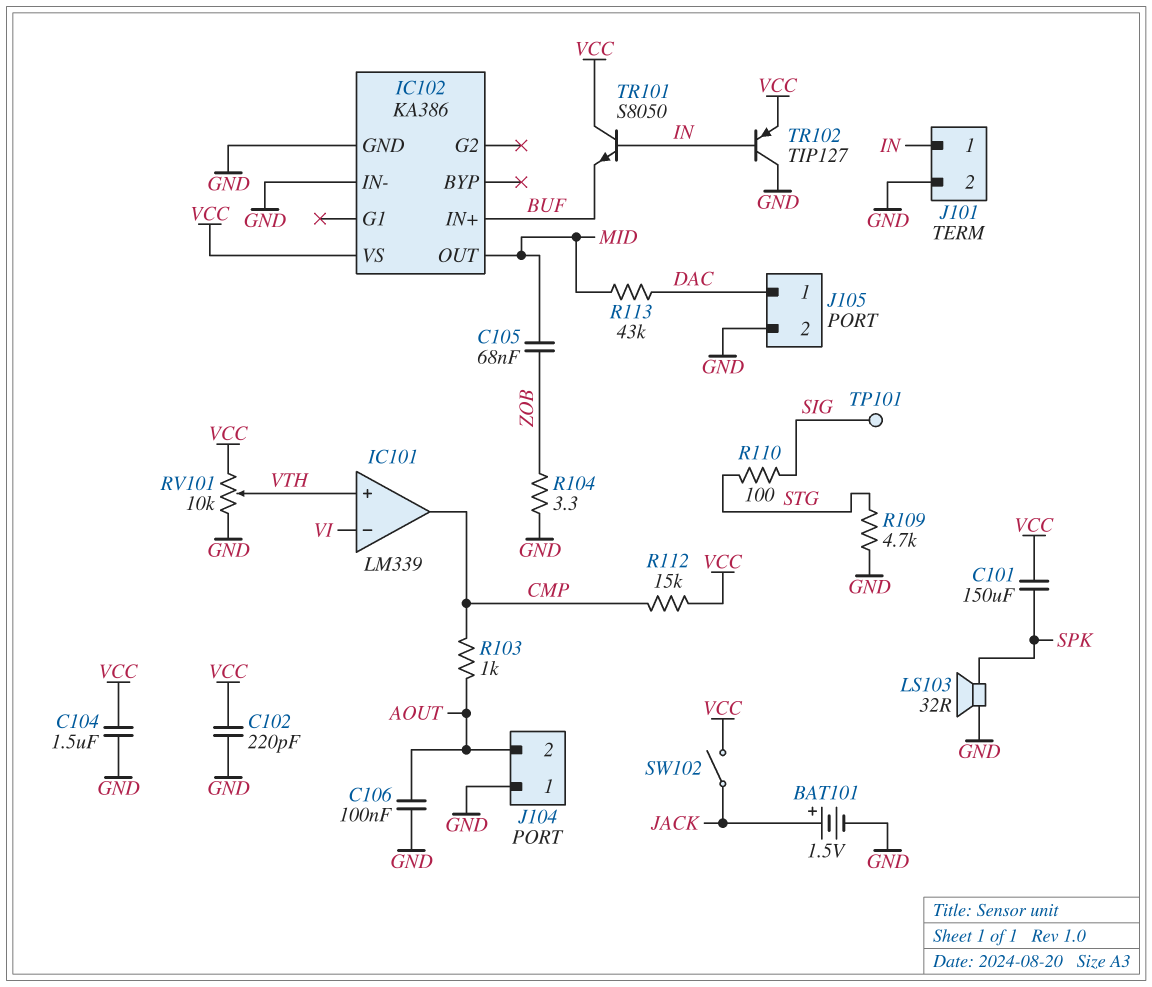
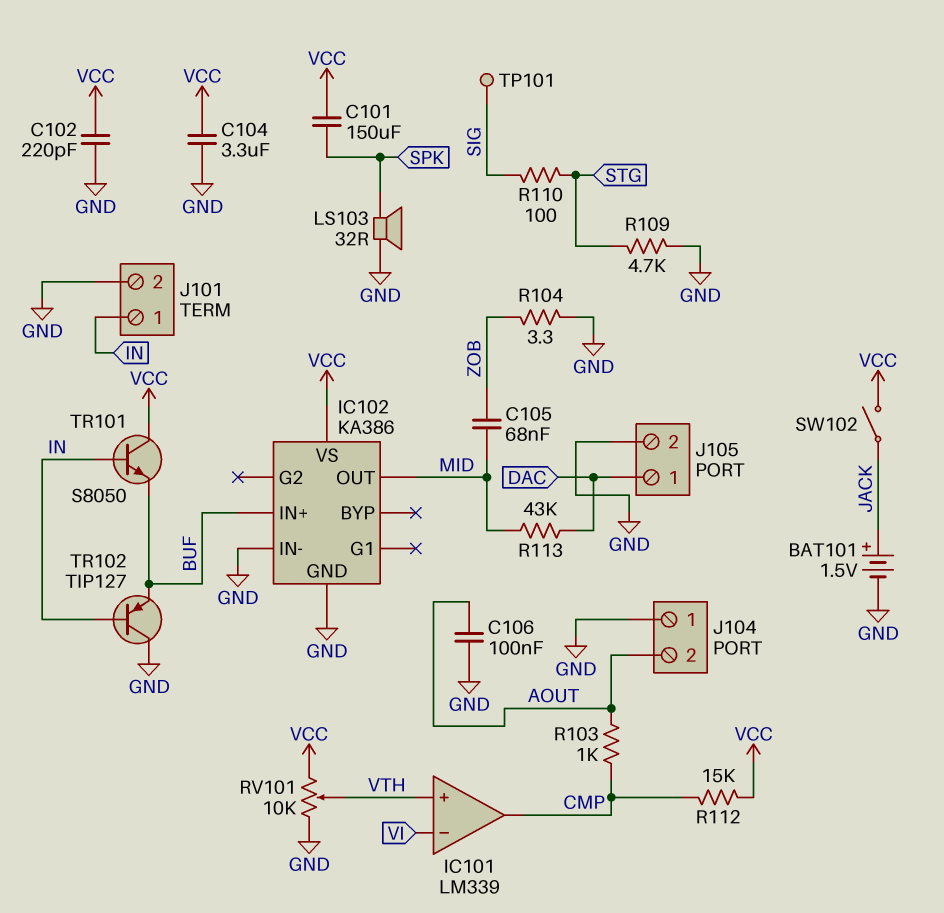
C104: 1.5uF (GND, VCC) -> 3.3uF (GND, VCC)
TR102: PNP TIP127 (B IN, C GND, E VCC) -> PNP TIP127 (B IN, C GND, E BUF)

